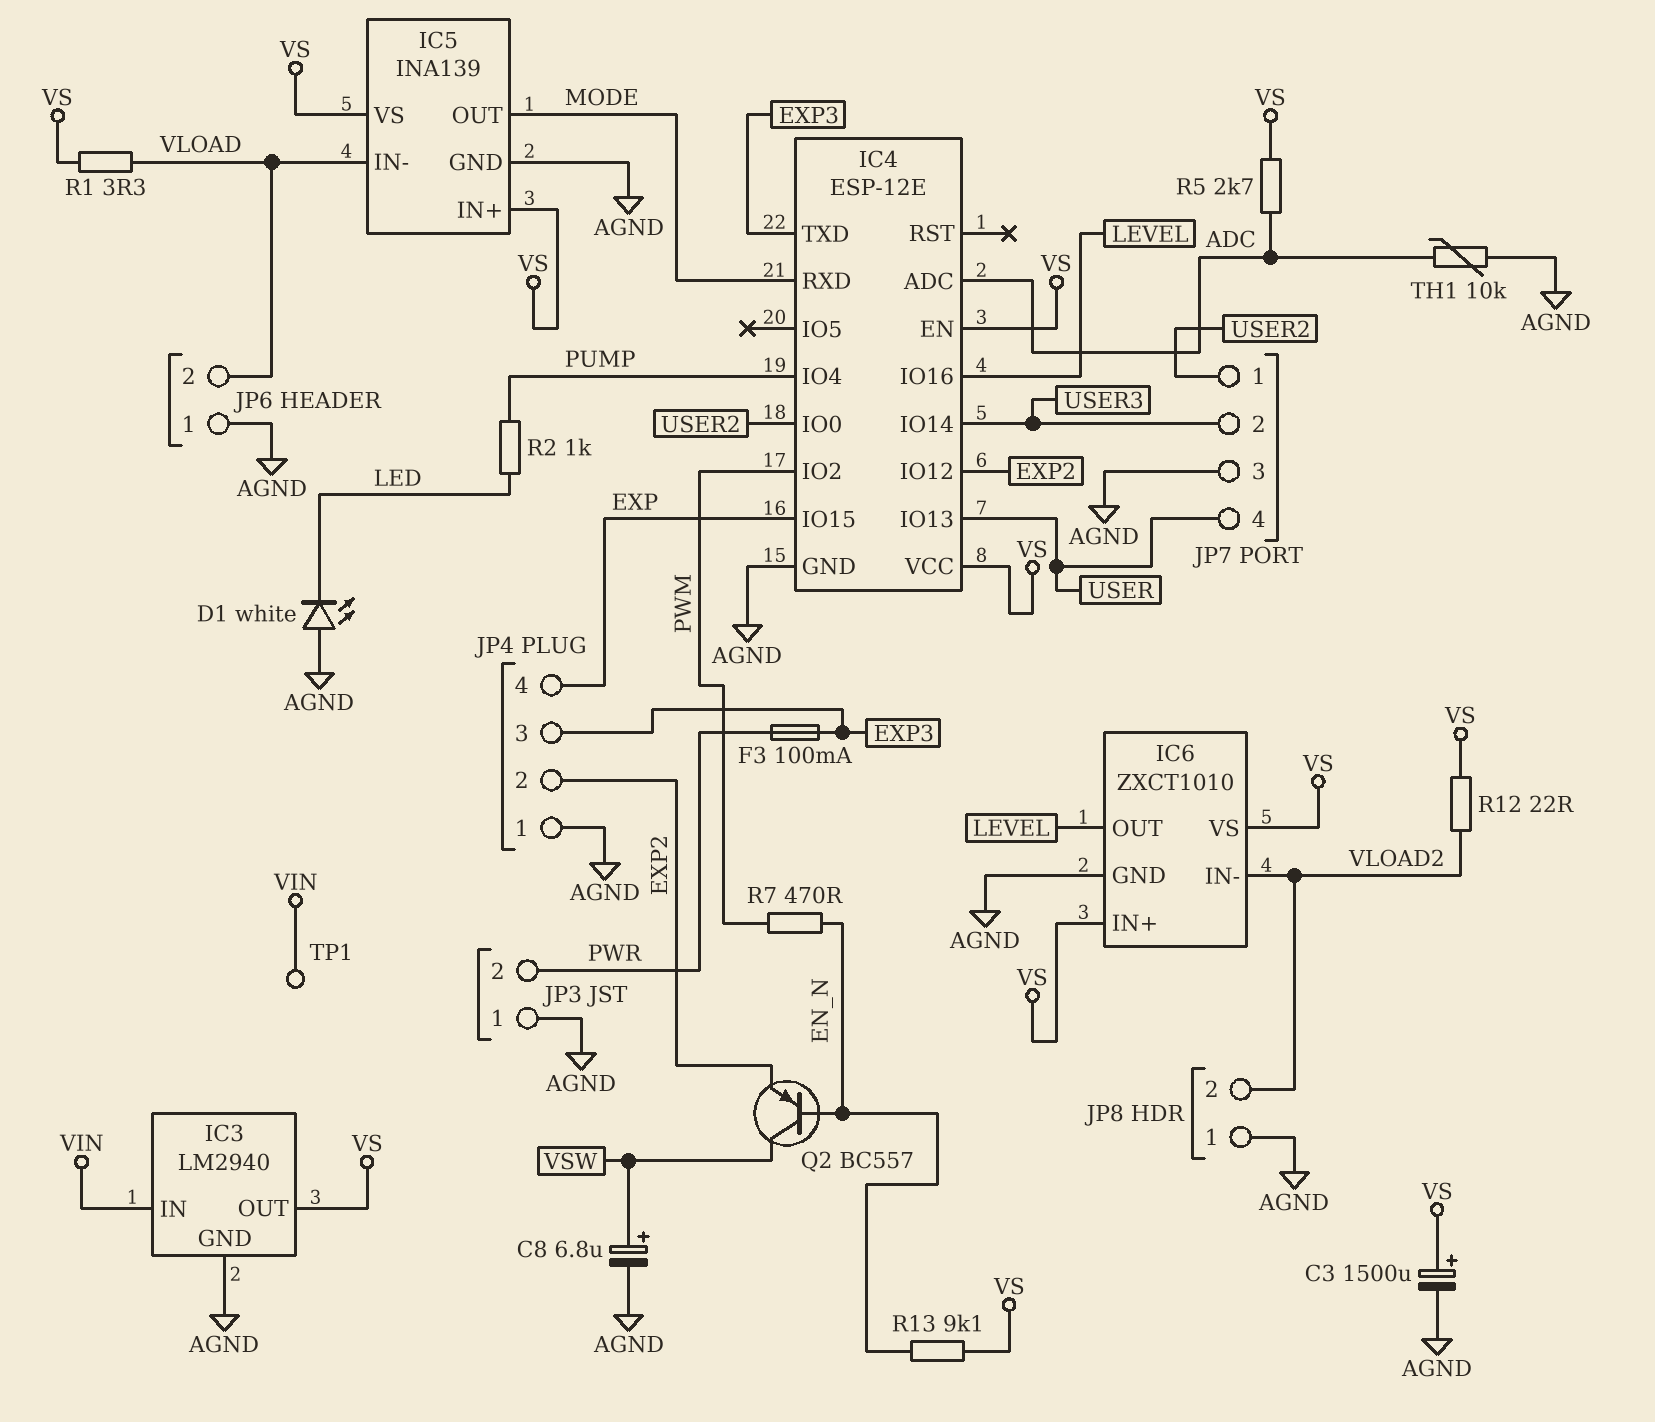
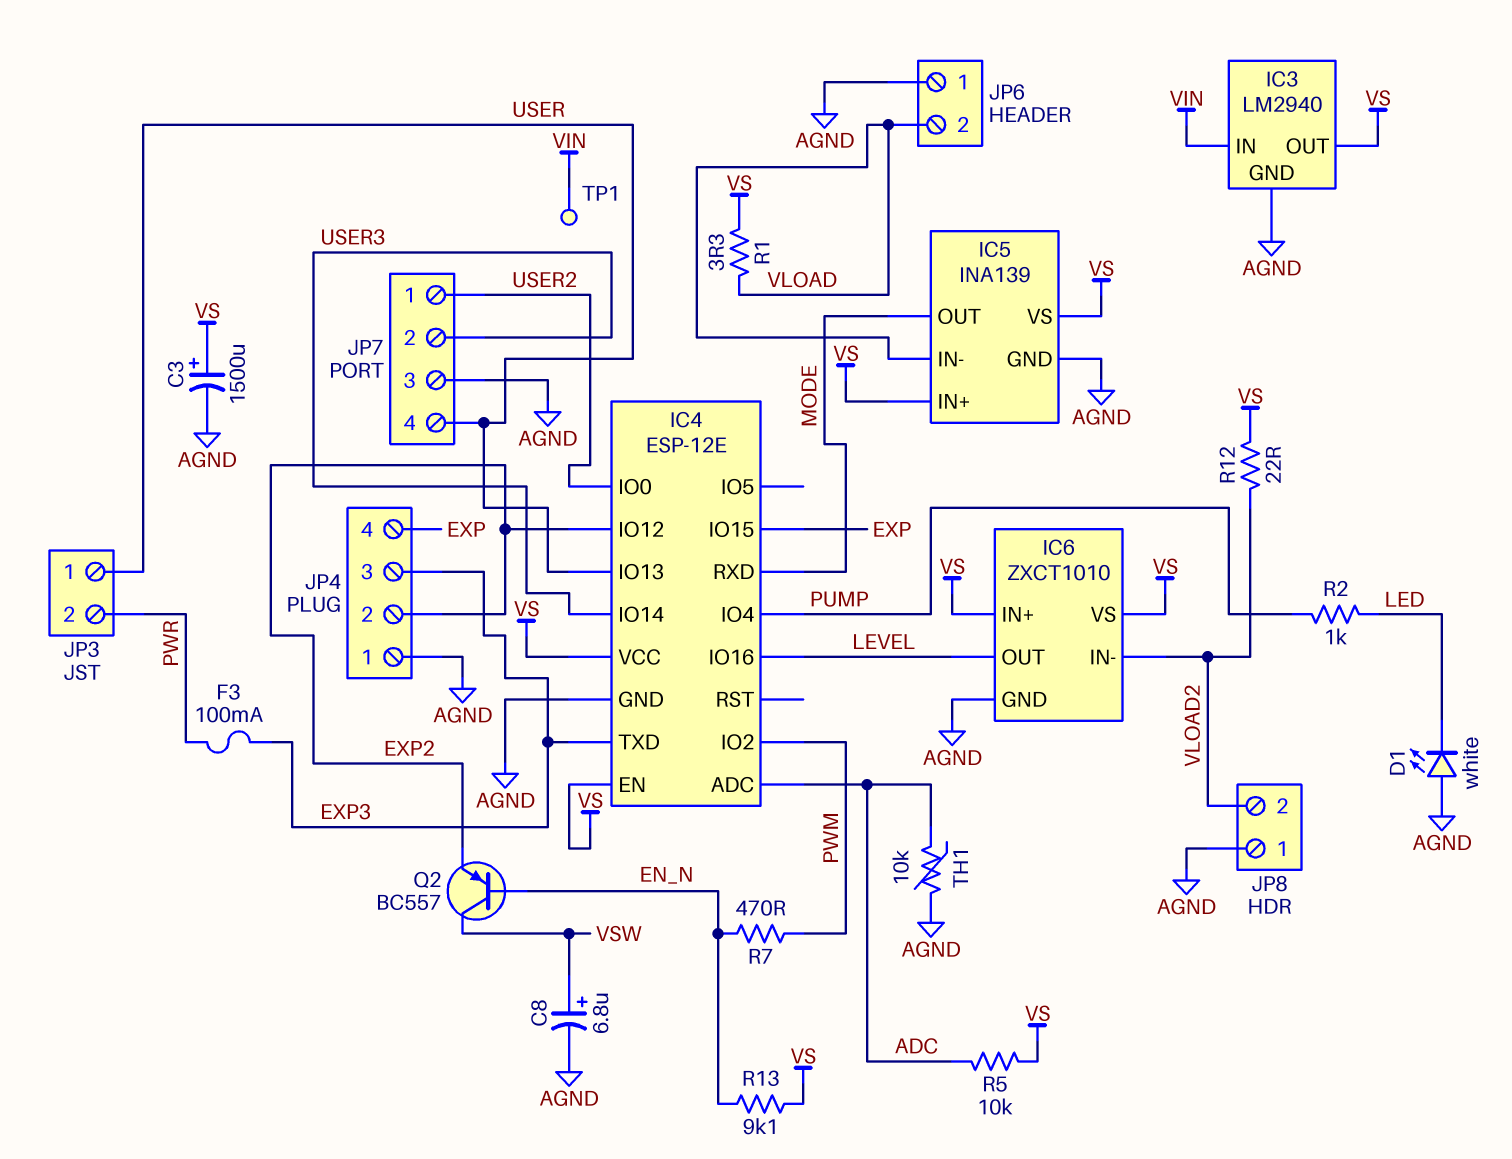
JP3 pin 1: AGND -> USER
R5: 2.7k (ADC, VS) -> 10k (ADC, VS)

